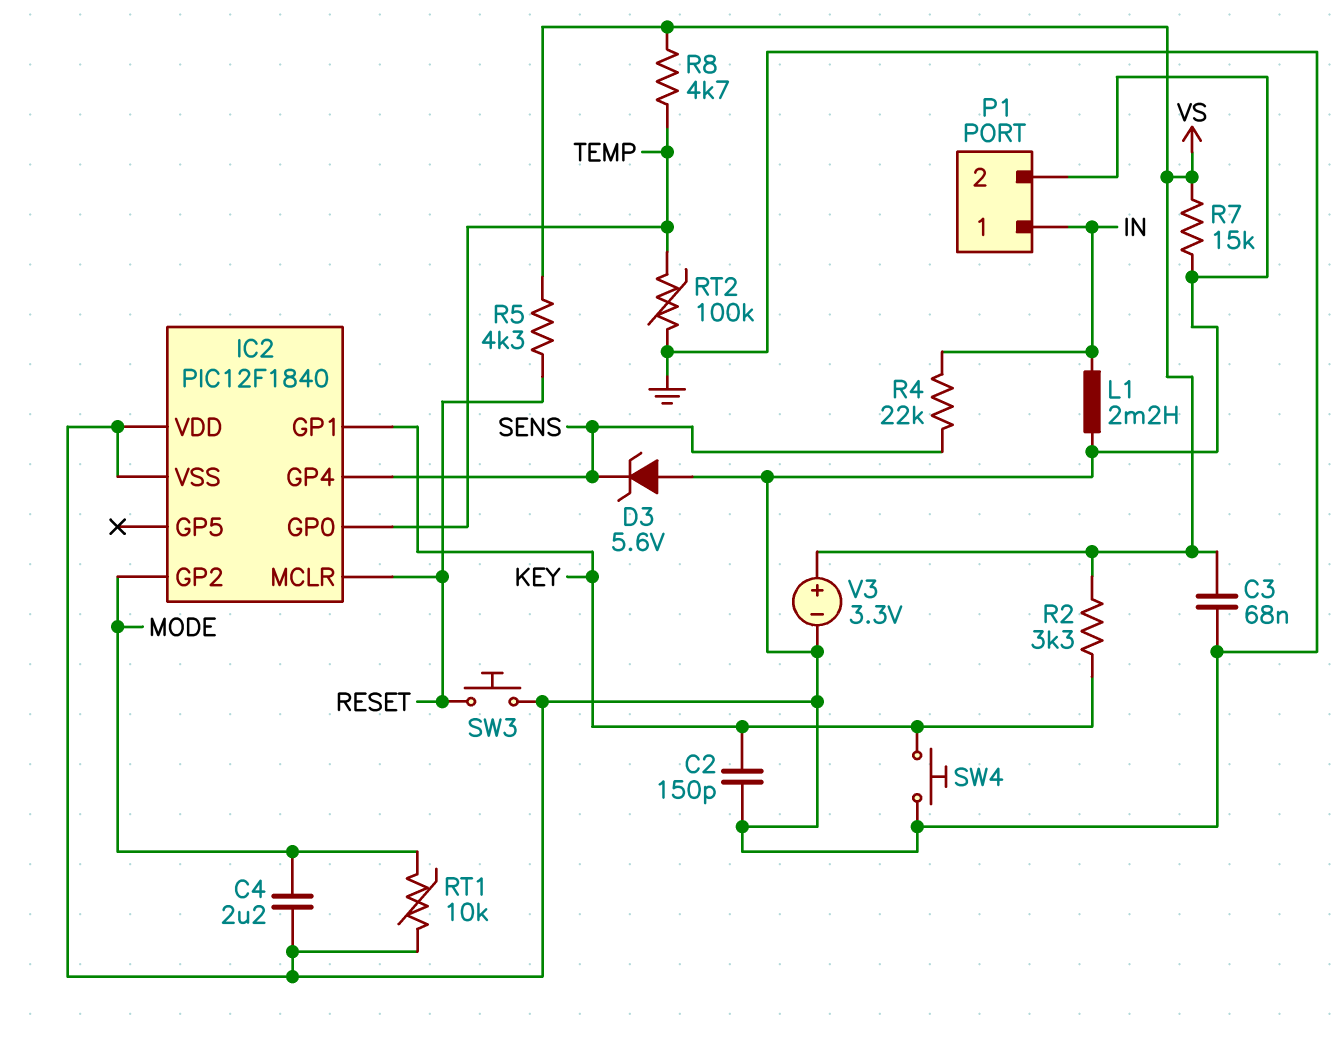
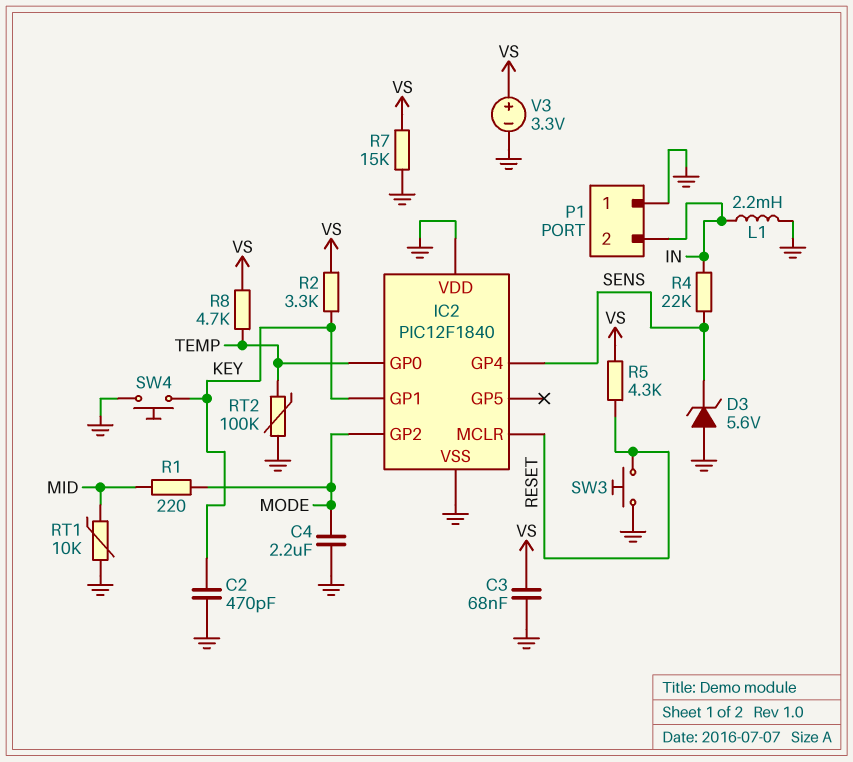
C2: 150pF (GND, KEY) -> 470pF (GND, KEY)
P1 pin 1: IN -> GND
P1 pin 2: GND -> IN
R1: none -> 220 (MID, MODE)
RT1: 10k (GND, MODE) -> 10k (GND, MID)

